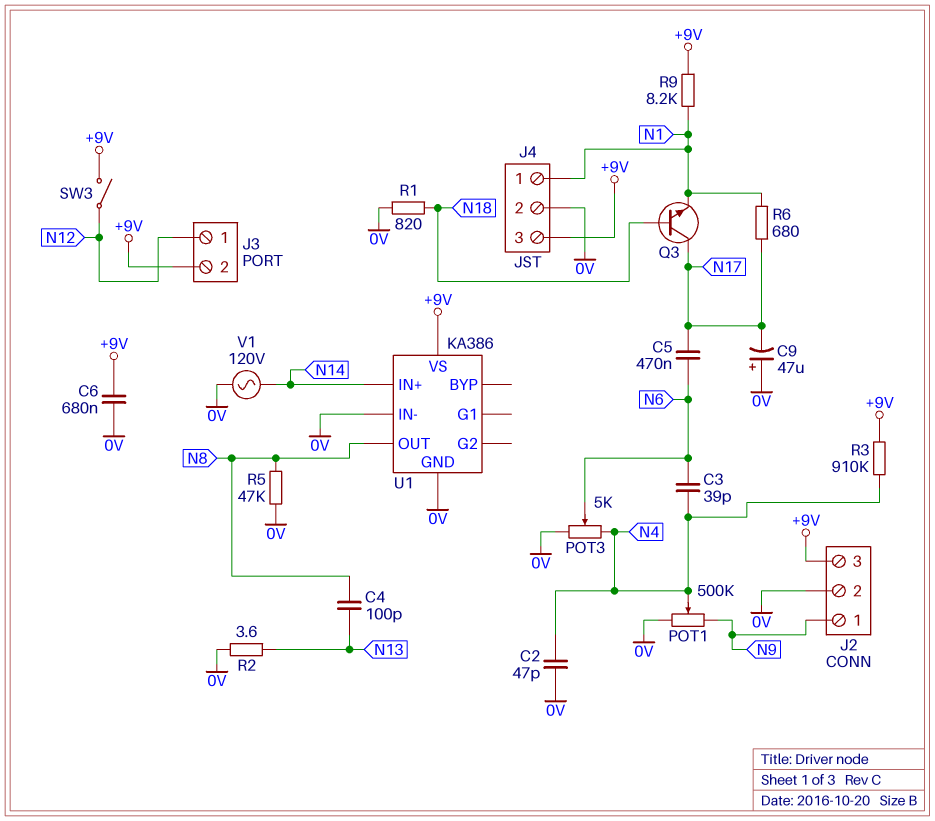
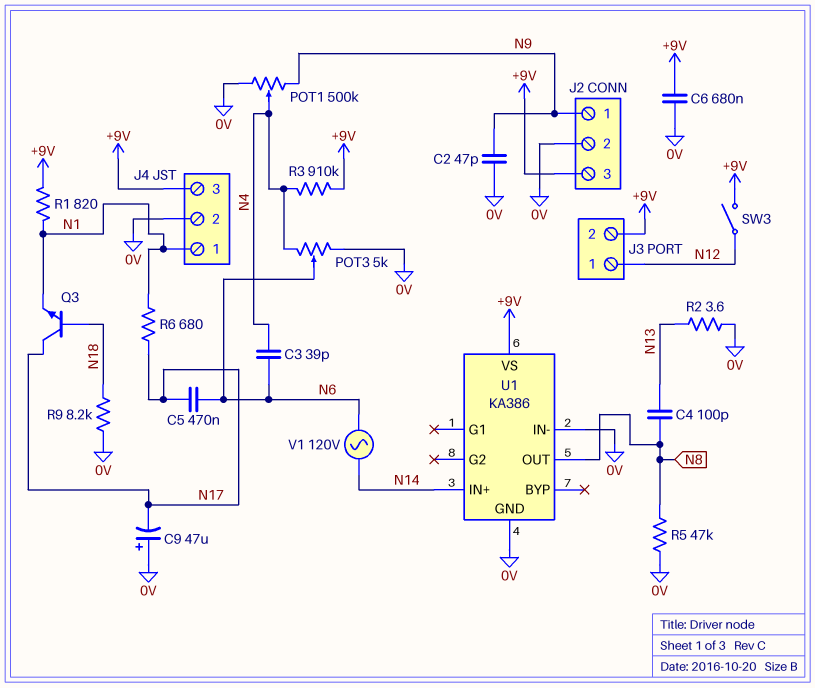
C2: 47pF (0V, N4) -> 47pF (0V, N9)
R1: 820 (0V, N18) -> 820 (+9V, N1)
R9: 8.2k (+9V, N1) -> 8.2k (0V, N18)
V1: AC 120V (0V, N14) -> AC 120V (N6, N14)

